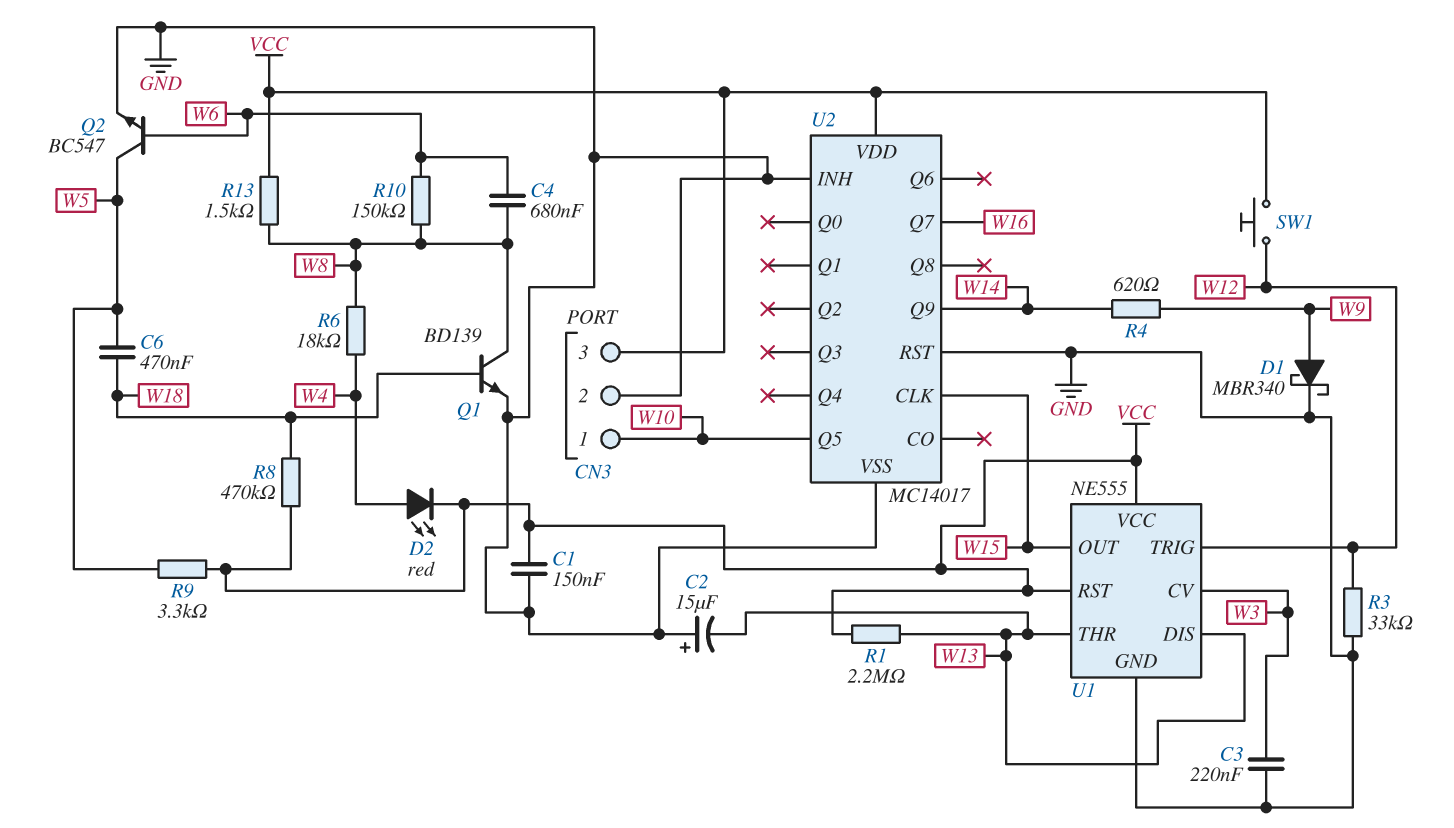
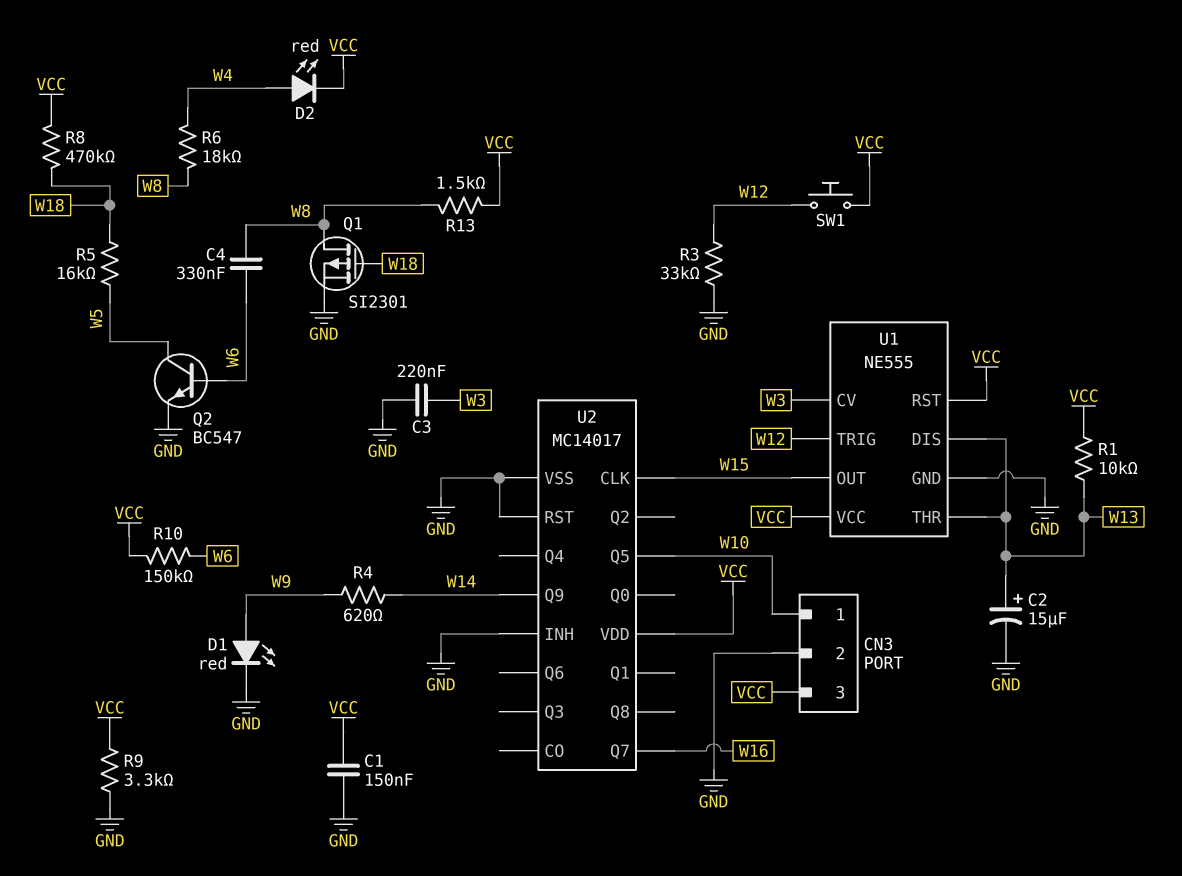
C2: 15uF (plus GND, minus W13) -> 15uF (plus W13, minus GND)
C4: 680nF (W6, W8) -> 330nF (W6, W8)
C6: 470nF (W5, W18) -> none
D1: schottky MBR340 (A W9, K GND) -> LED red (A W9, K GND)
Q1: NPN BD139 (B W18, C W8, E GND) -> PMOS SI2301 (G W18, D W8, S GND)
R1: 2.2M (VCC, W13) -> 10k (VCC, W13)
R5: none -> 16k (W5, W18)
R9: 3.3k (VCC, W5) -> 3.3k (GND, VCC)
R10: 150k (W6, W8) -> 150k (VCC, W6)

